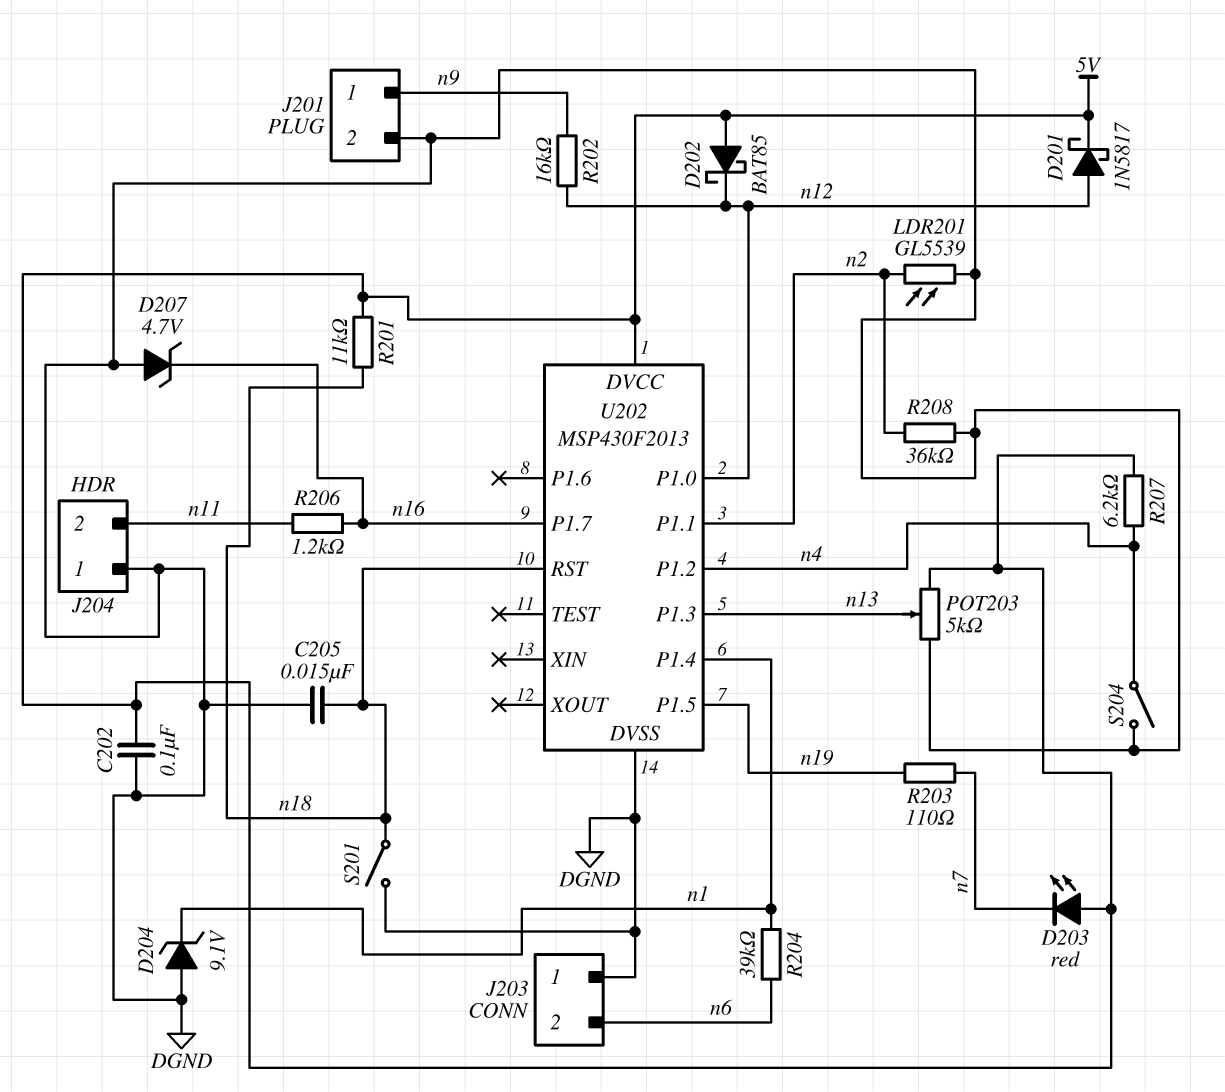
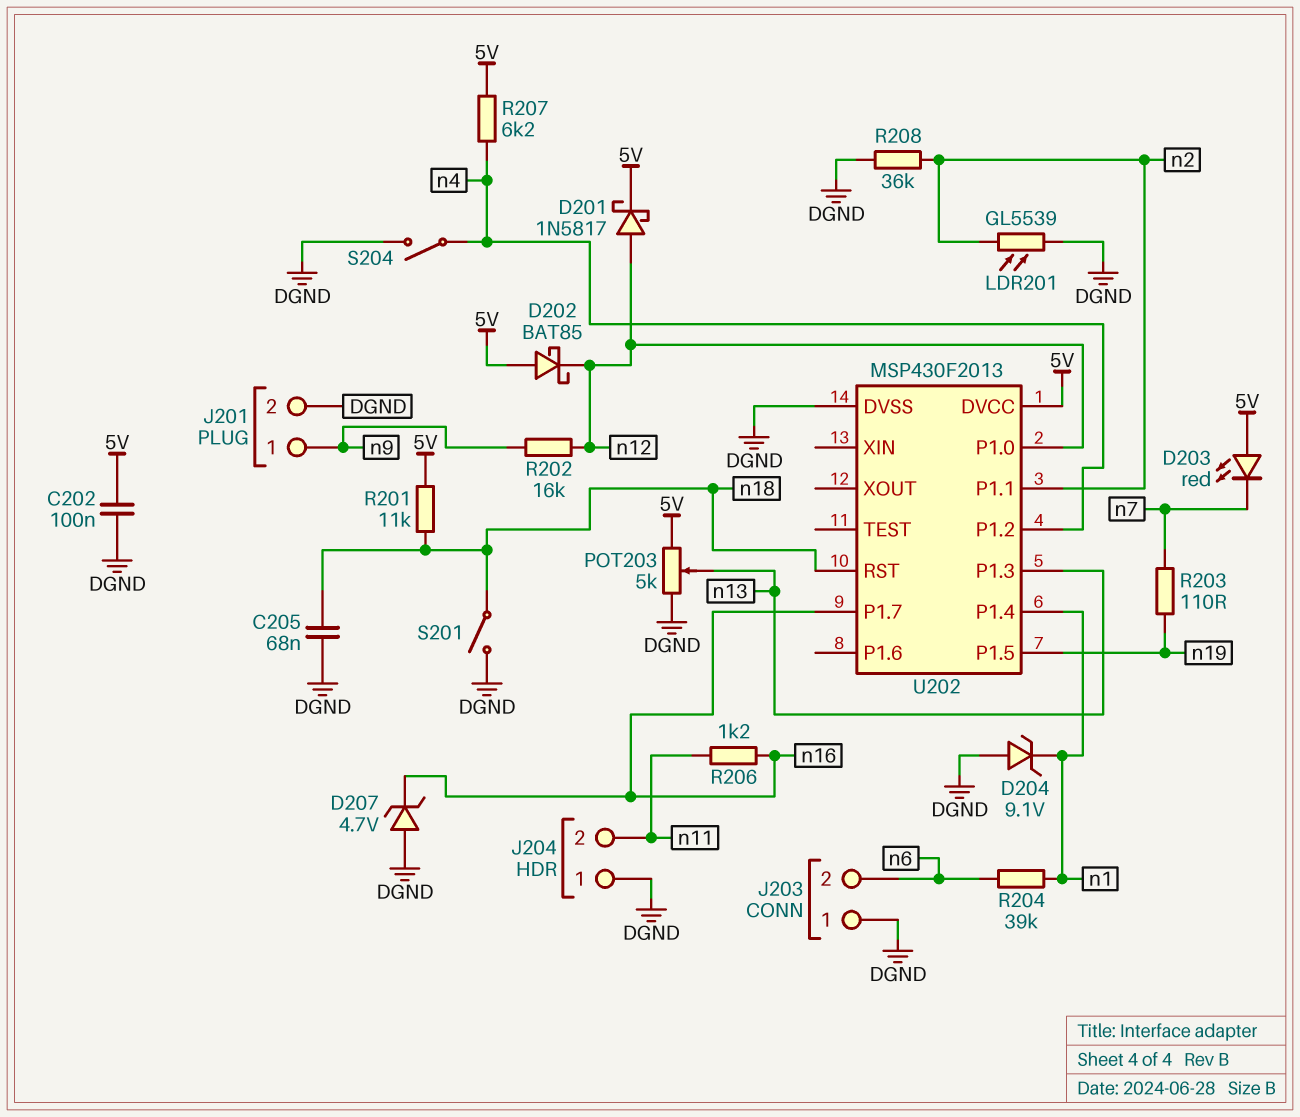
C205: 15nF (DGND, n18) -> 68nF (DGND, n18)

